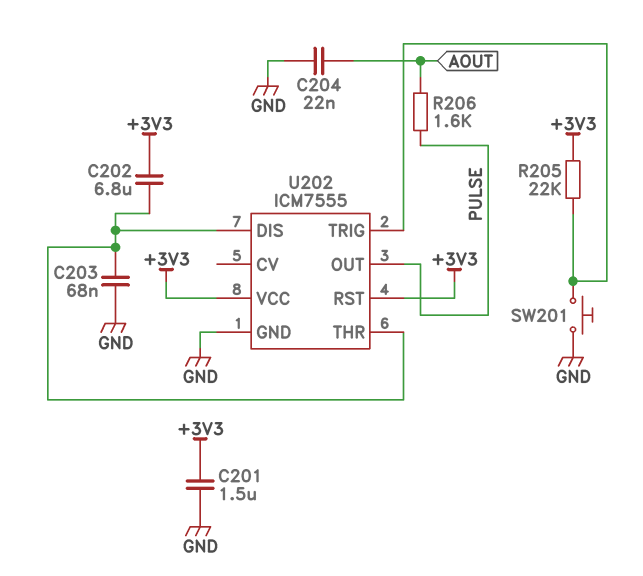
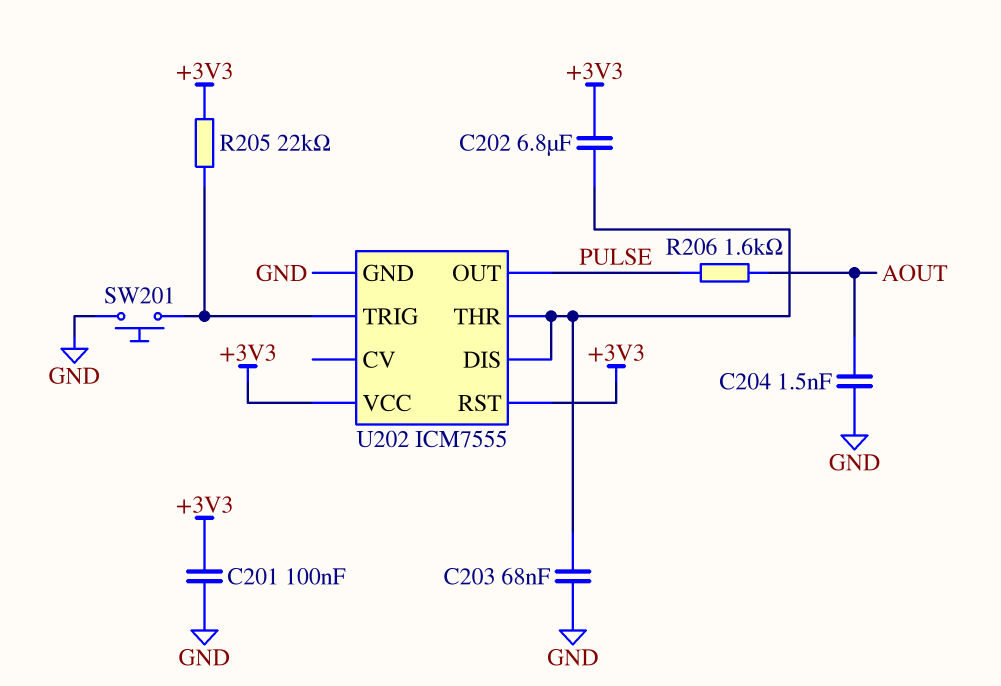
C201: 1.5uF (+3V3, GND) -> 100nF (+3V3, GND)
C204: 22nF (AOUT, GND) -> 1.5nF (AOUT, GND)

